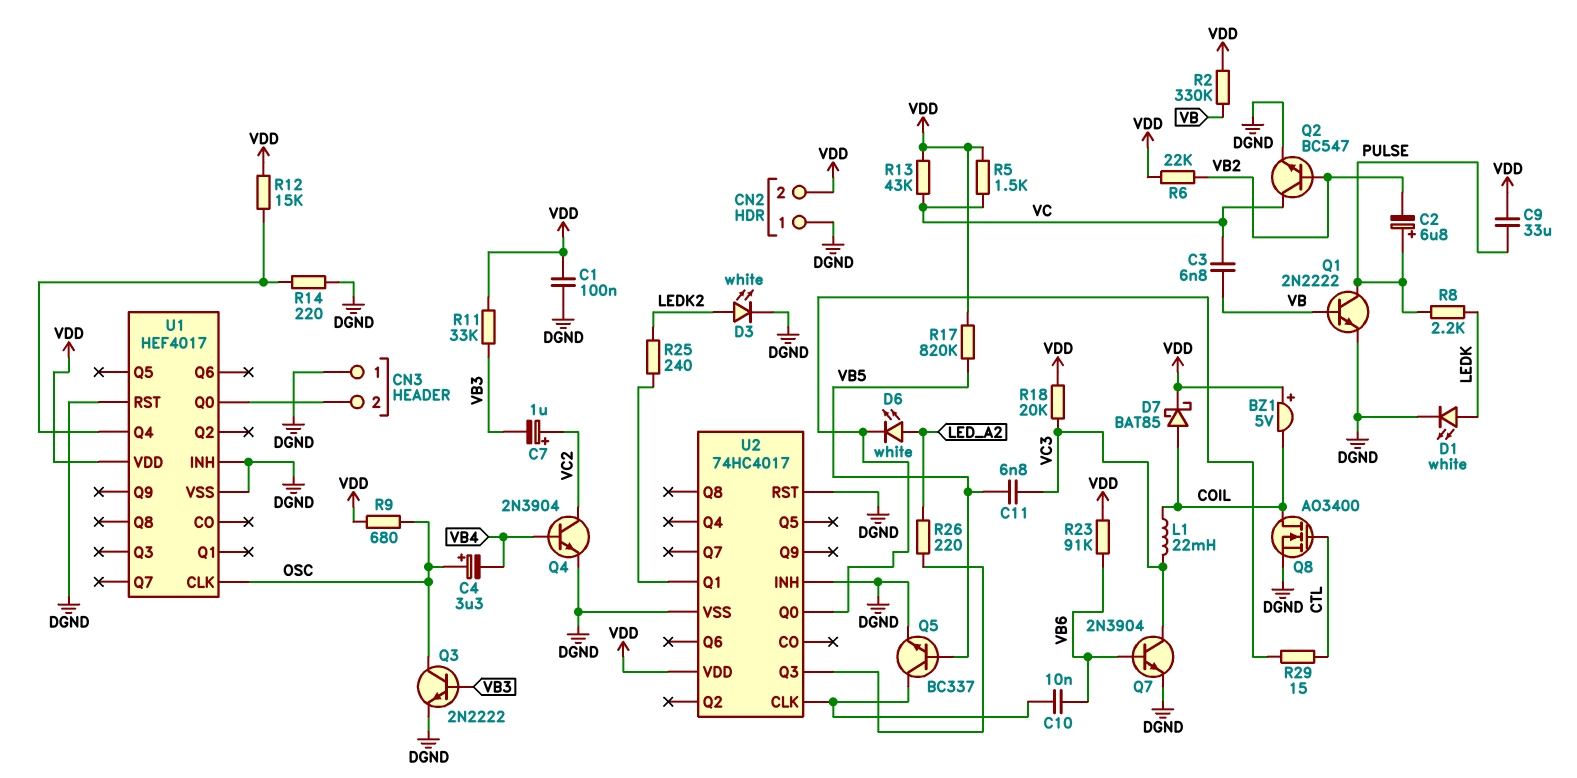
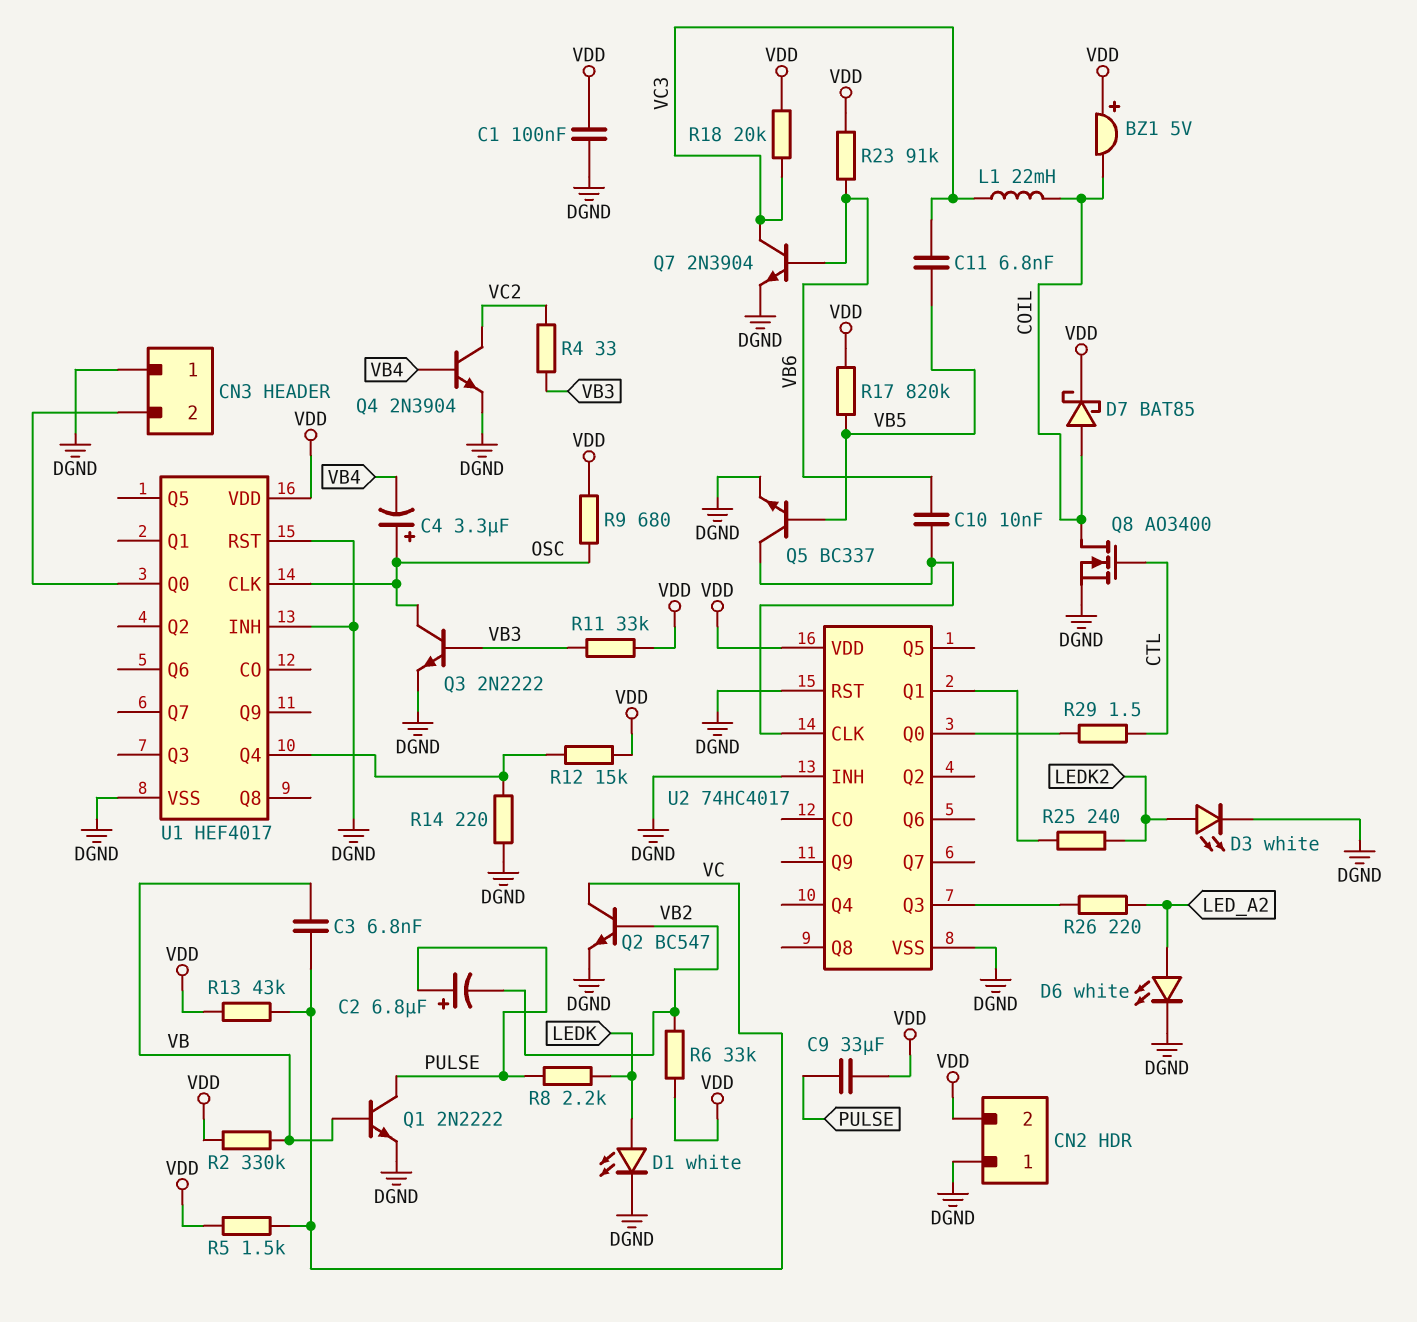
C7: 1uF (plus VC2, minus VB3) -> none
D6: LED white (A LED_A2, K U2/Q0) -> LED white (A LED_A2, K DGND)
R4: none -> 33 (VB3, VC2)
R6: 22k (VB2, VDD) -> 33k (VB2, VDD)
R29: 15 (CTL, U2/Q0) -> 1.5 (CTL, U2/Q0)

